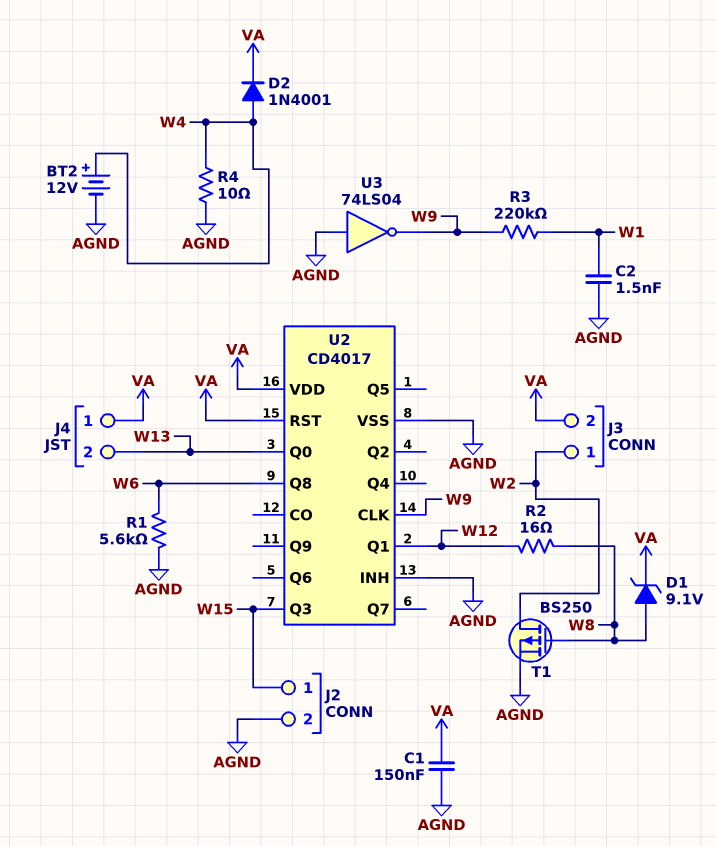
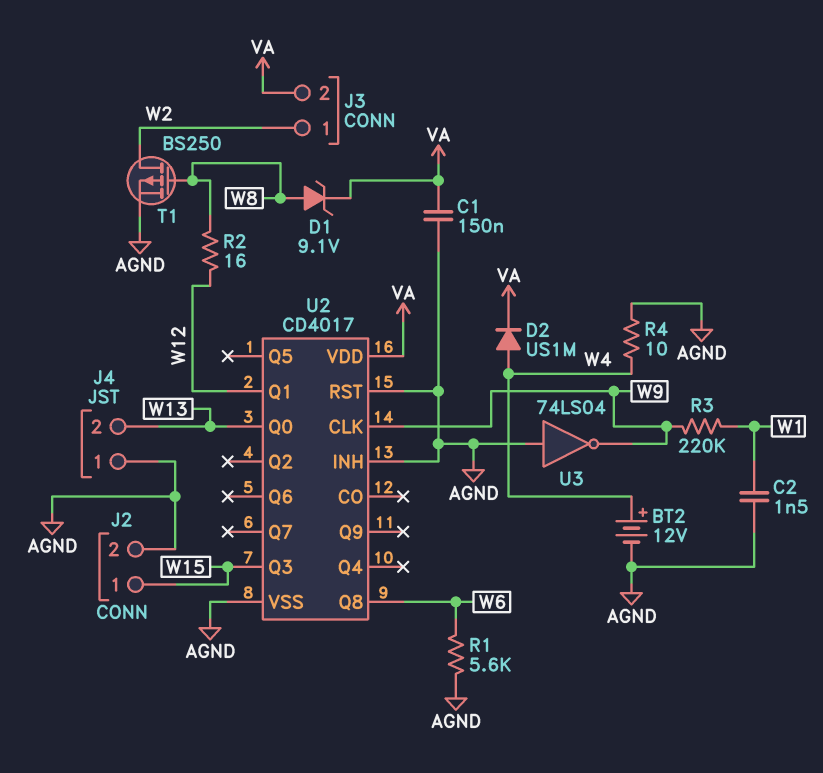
D2: diode 1N4001 (A W4, K VA) -> diode US1M (A W4, K VA)
J4 pin 1: VA -> AGND
U2 pin RST: VA -> AGND

